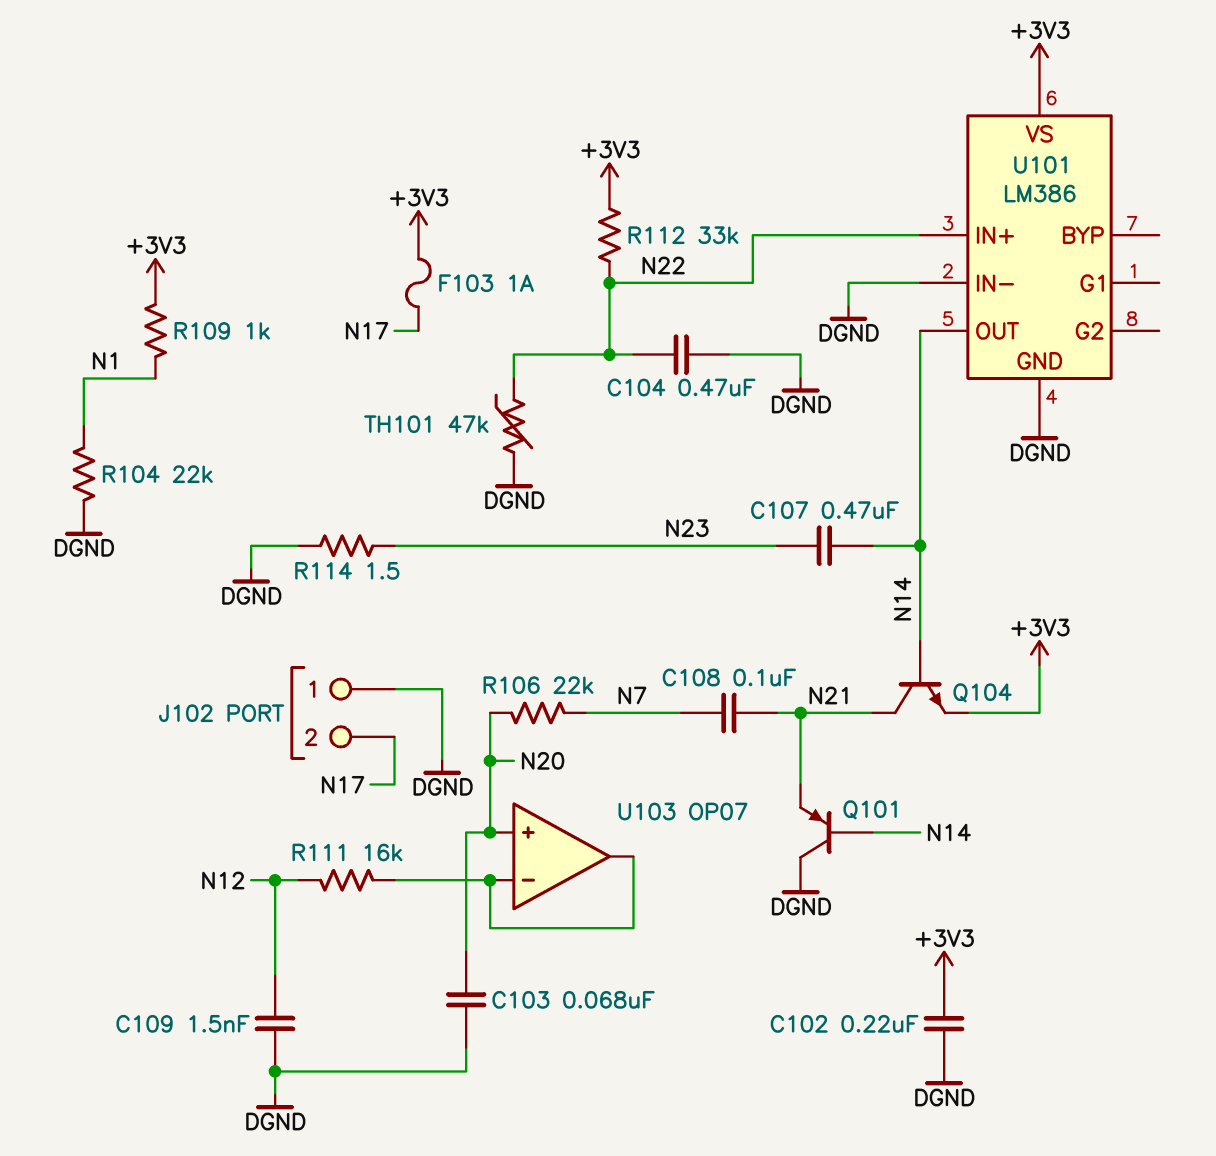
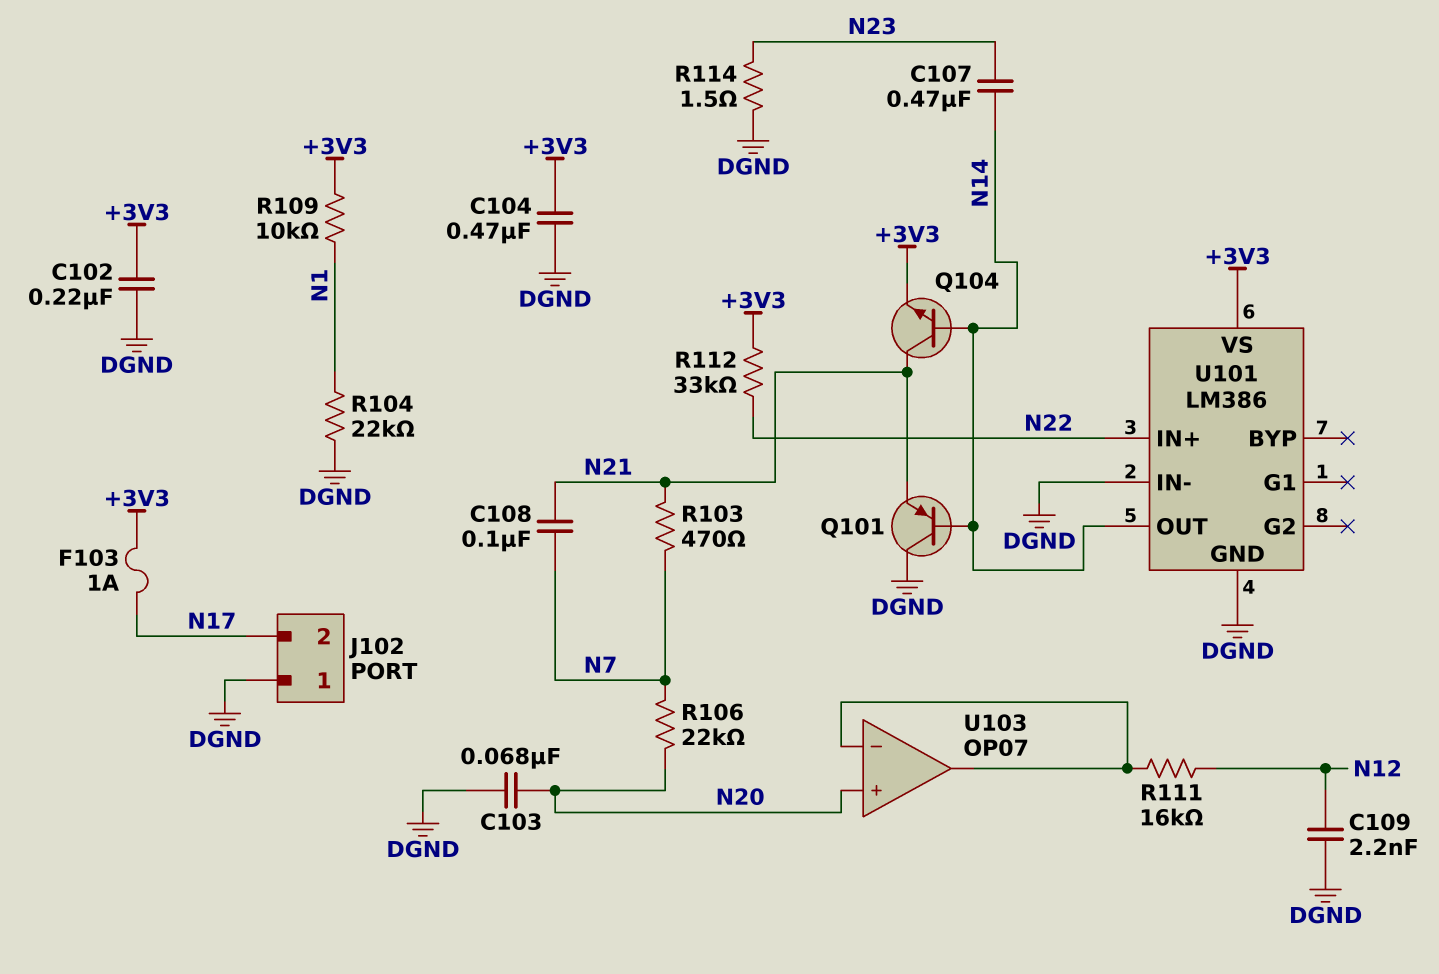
C104: 470nF (DGND, N22) -> 470nF (+3V3, DGND)
C109: 1.5nF (DGND, N12) -> 2.2nF (DGND, N12)
R103: none -> 470 (N7, N21)
R109: 1k (+3V3, N1) -> 10k (+3V3, N1)
TH101: 47k (DGND, N22) -> none

